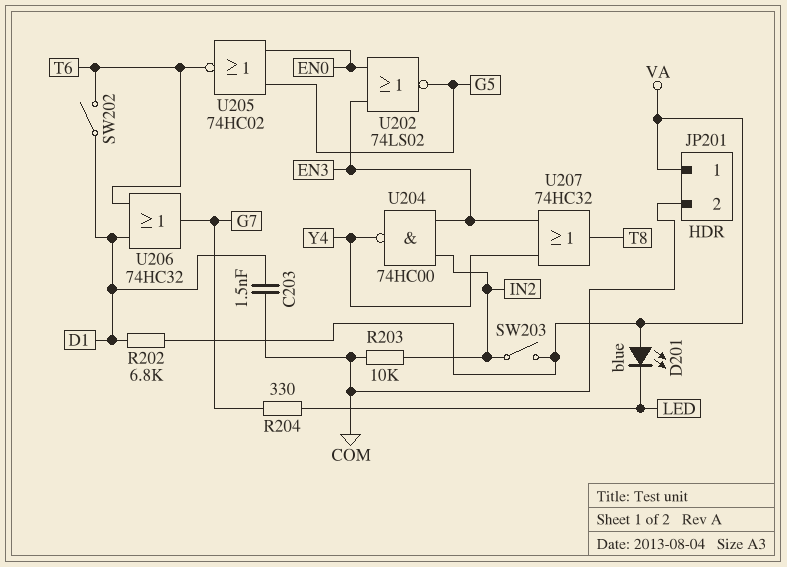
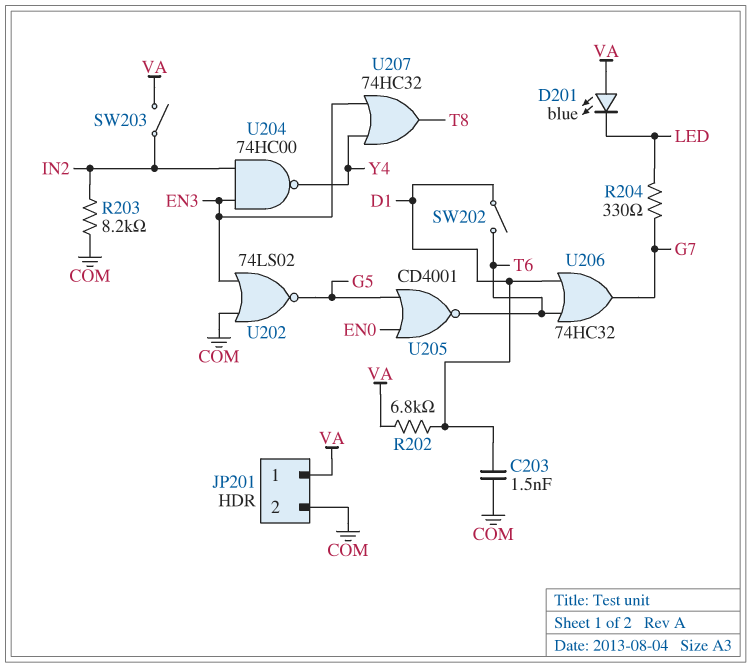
R203: 10k (COM, IN2) -> 8.2k (COM, IN2)
U202: NOR 74LS02 (in EN0, in EN3, out G5) -> NOR 74LS02 (in COM, in EN3, out G5)
U205: NOR 74HC02 (in EN0, in G5, out T6) -> NOR CD4001 (in EN0, in G5, out T6)

